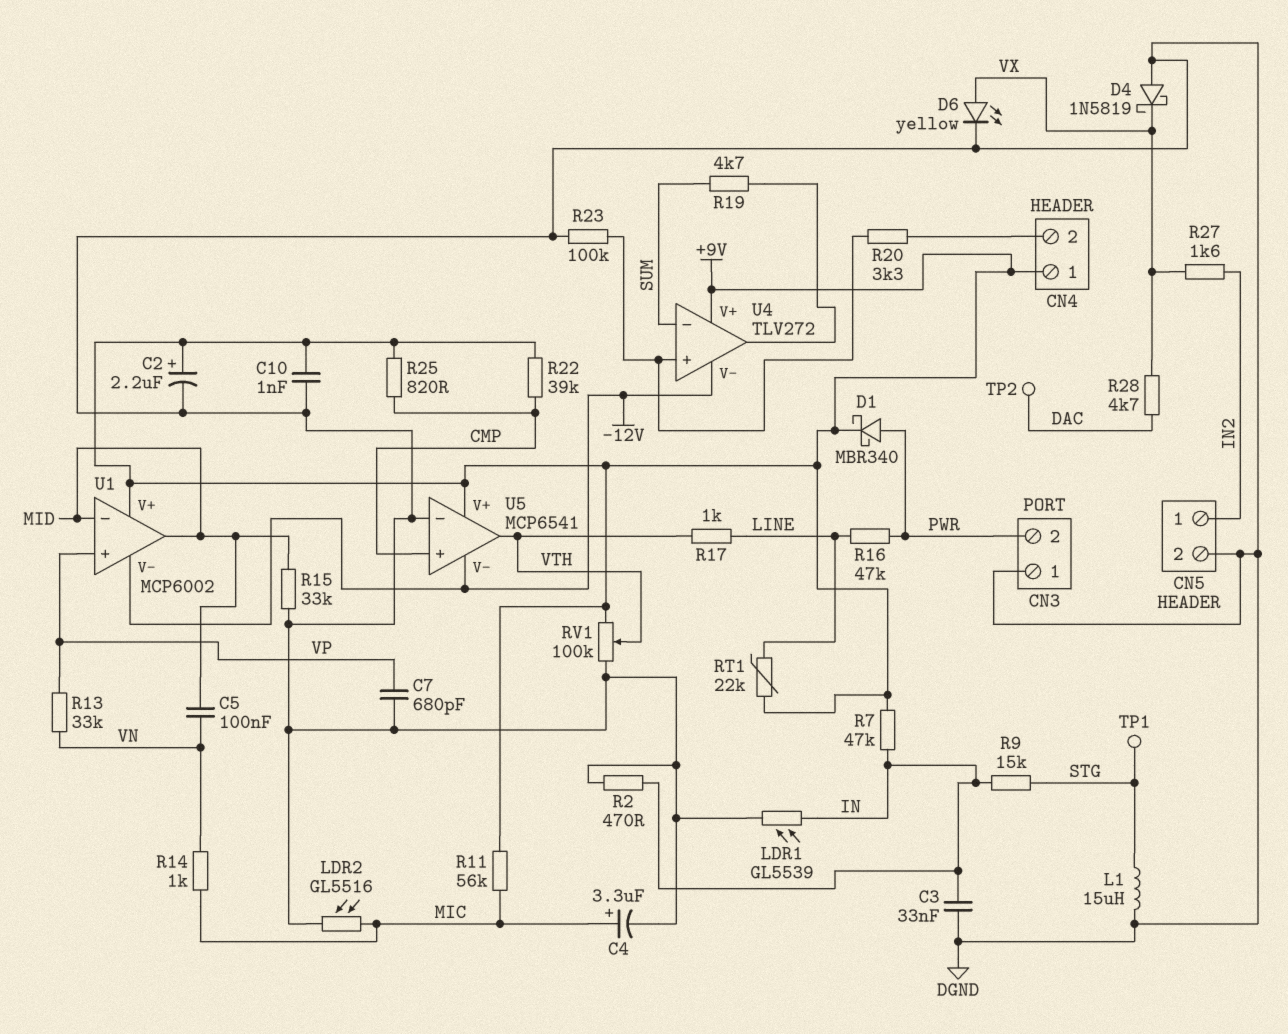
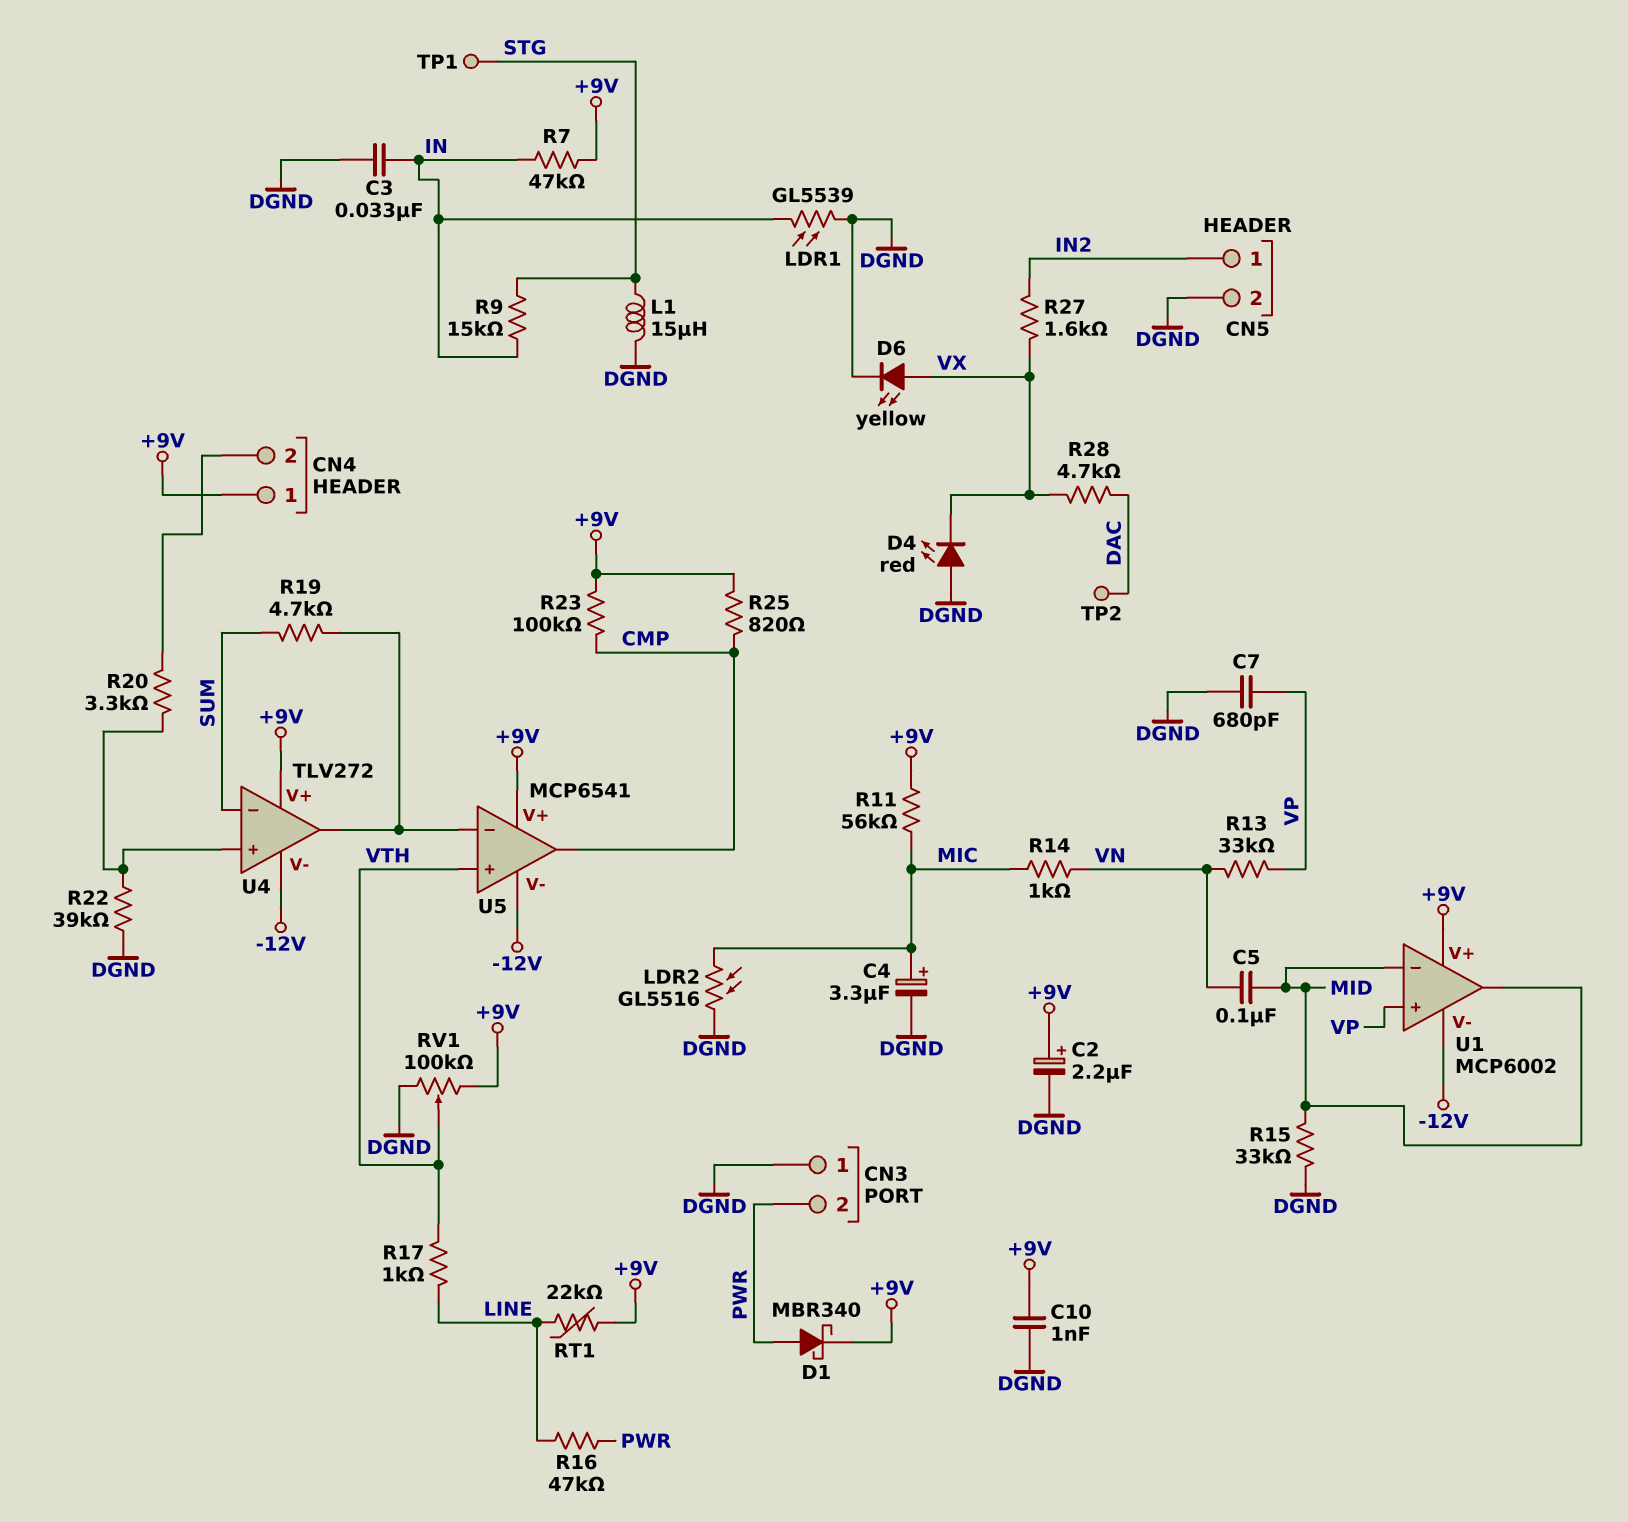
D4: schottky 1N5819 (A DGND, K VX) -> LED red (A DGND, K VX)
R2: 470 (DGND, IN) -> none
R22: 39k (+9V, CMP) -> 39k (DGND, U4/in+)
R23: 100k (DGND, U4/in+) -> 100k (+9V, CMP)
U5 pin in+: CMP -> VTH
U5 pin in-: DGND -> U4/out
U5 pin out: VTH -> CMP

